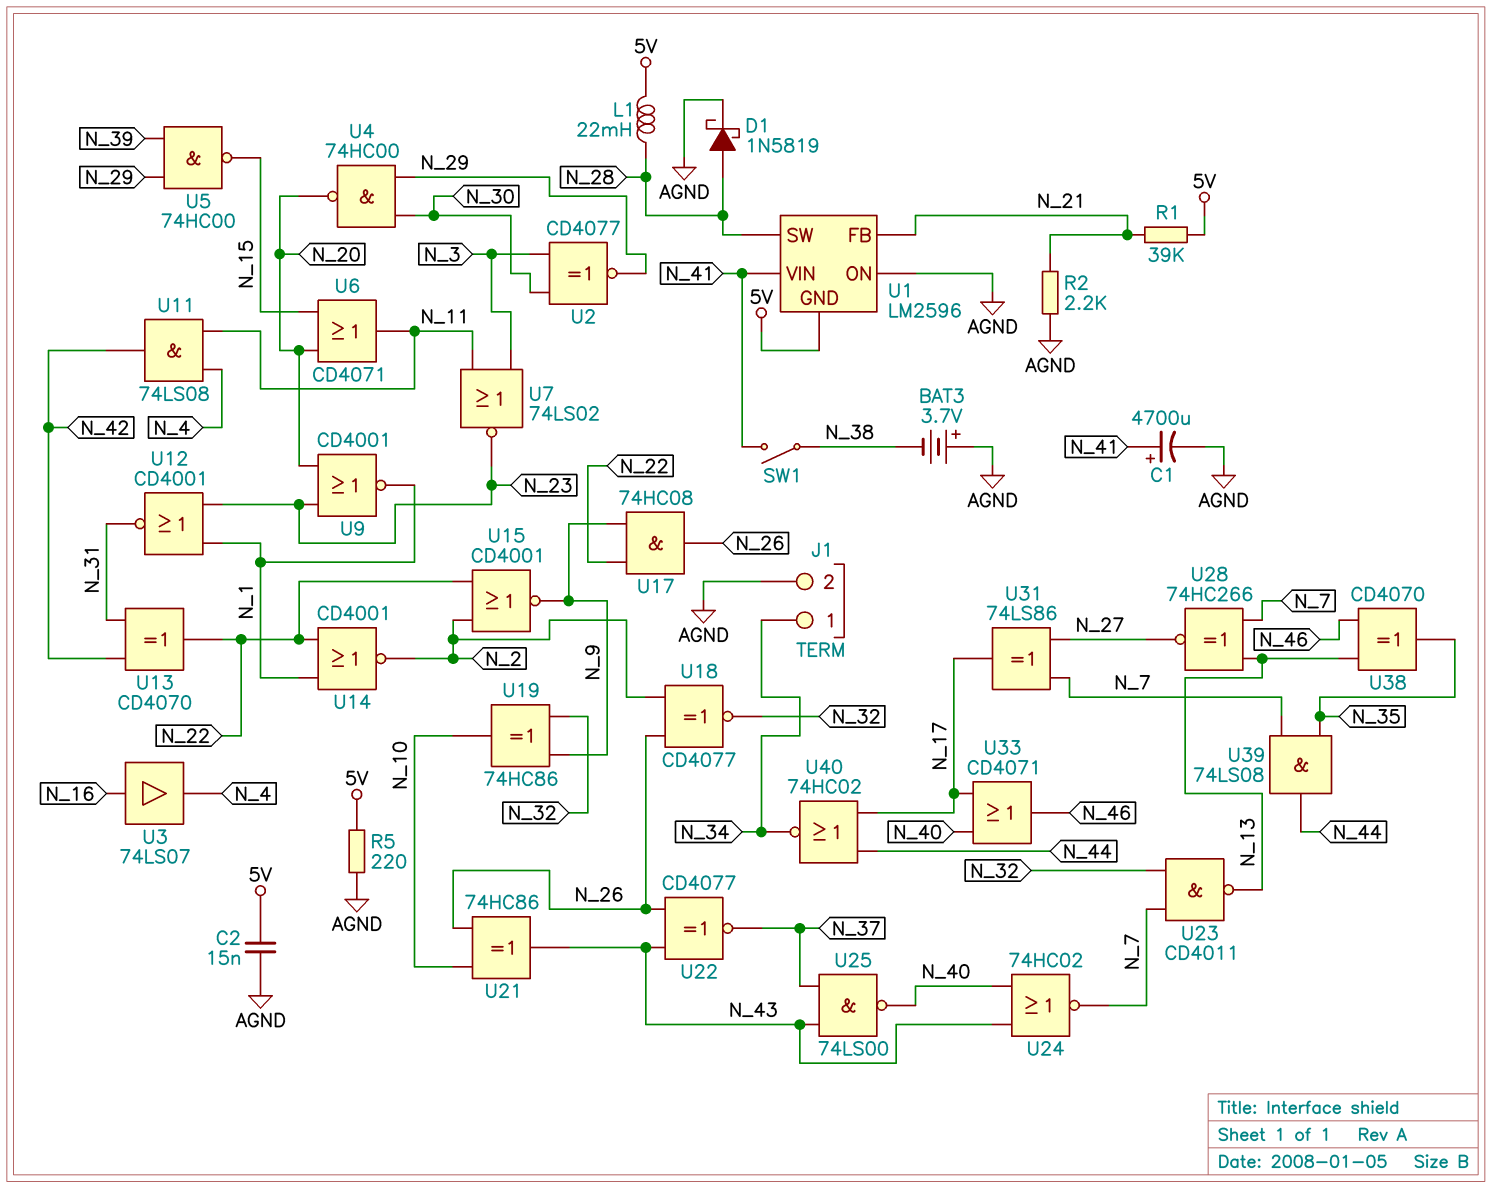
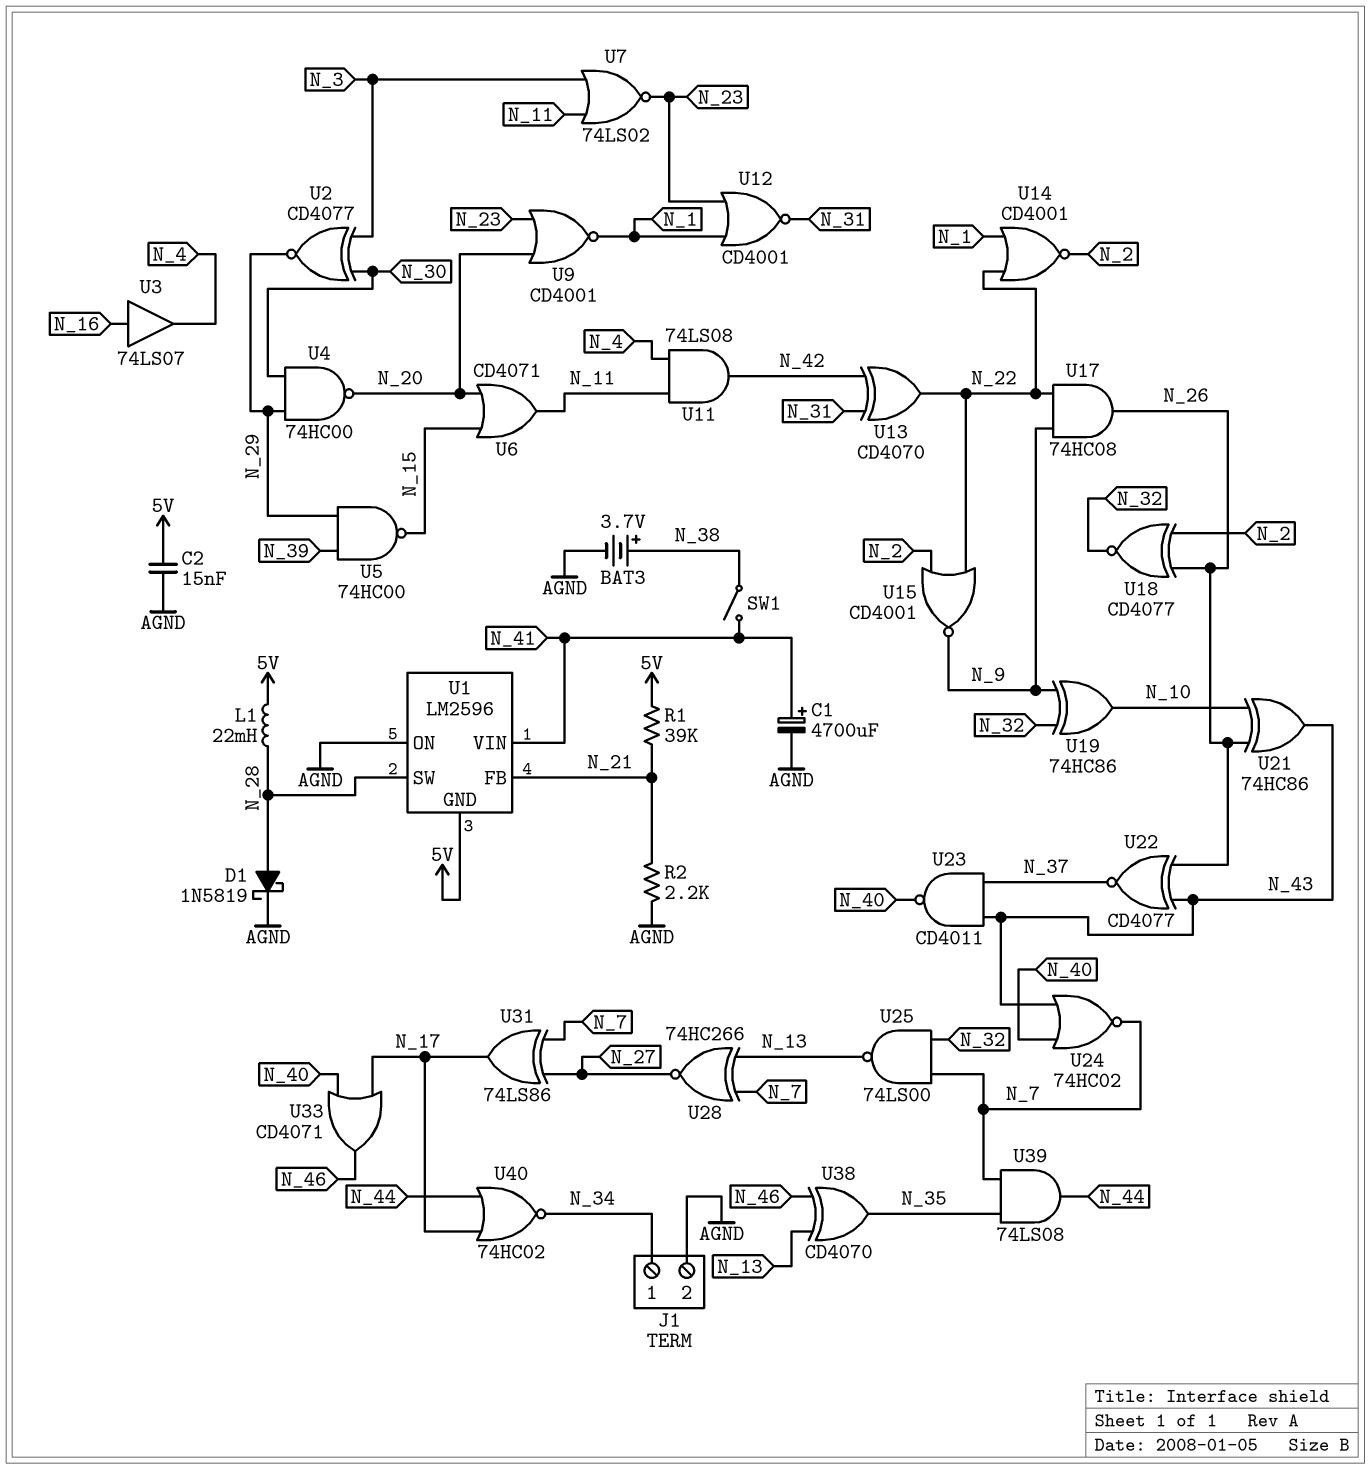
BAT3: 3.7V (plus AGND, minus N_38) -> 3.7V (plus N_38, minus AGND)
R5: 220 (5V, AGND) -> none
U23: NAND CD4011 (in N_7, in N_32, out N_13) -> NAND CD4011 (in N_37, in N_43, out N_40)
U25: NAND 74LS00 (in N_37, in N_43, out N_40) -> NAND 74LS00 (in N_7, in N_32, out N_13)

